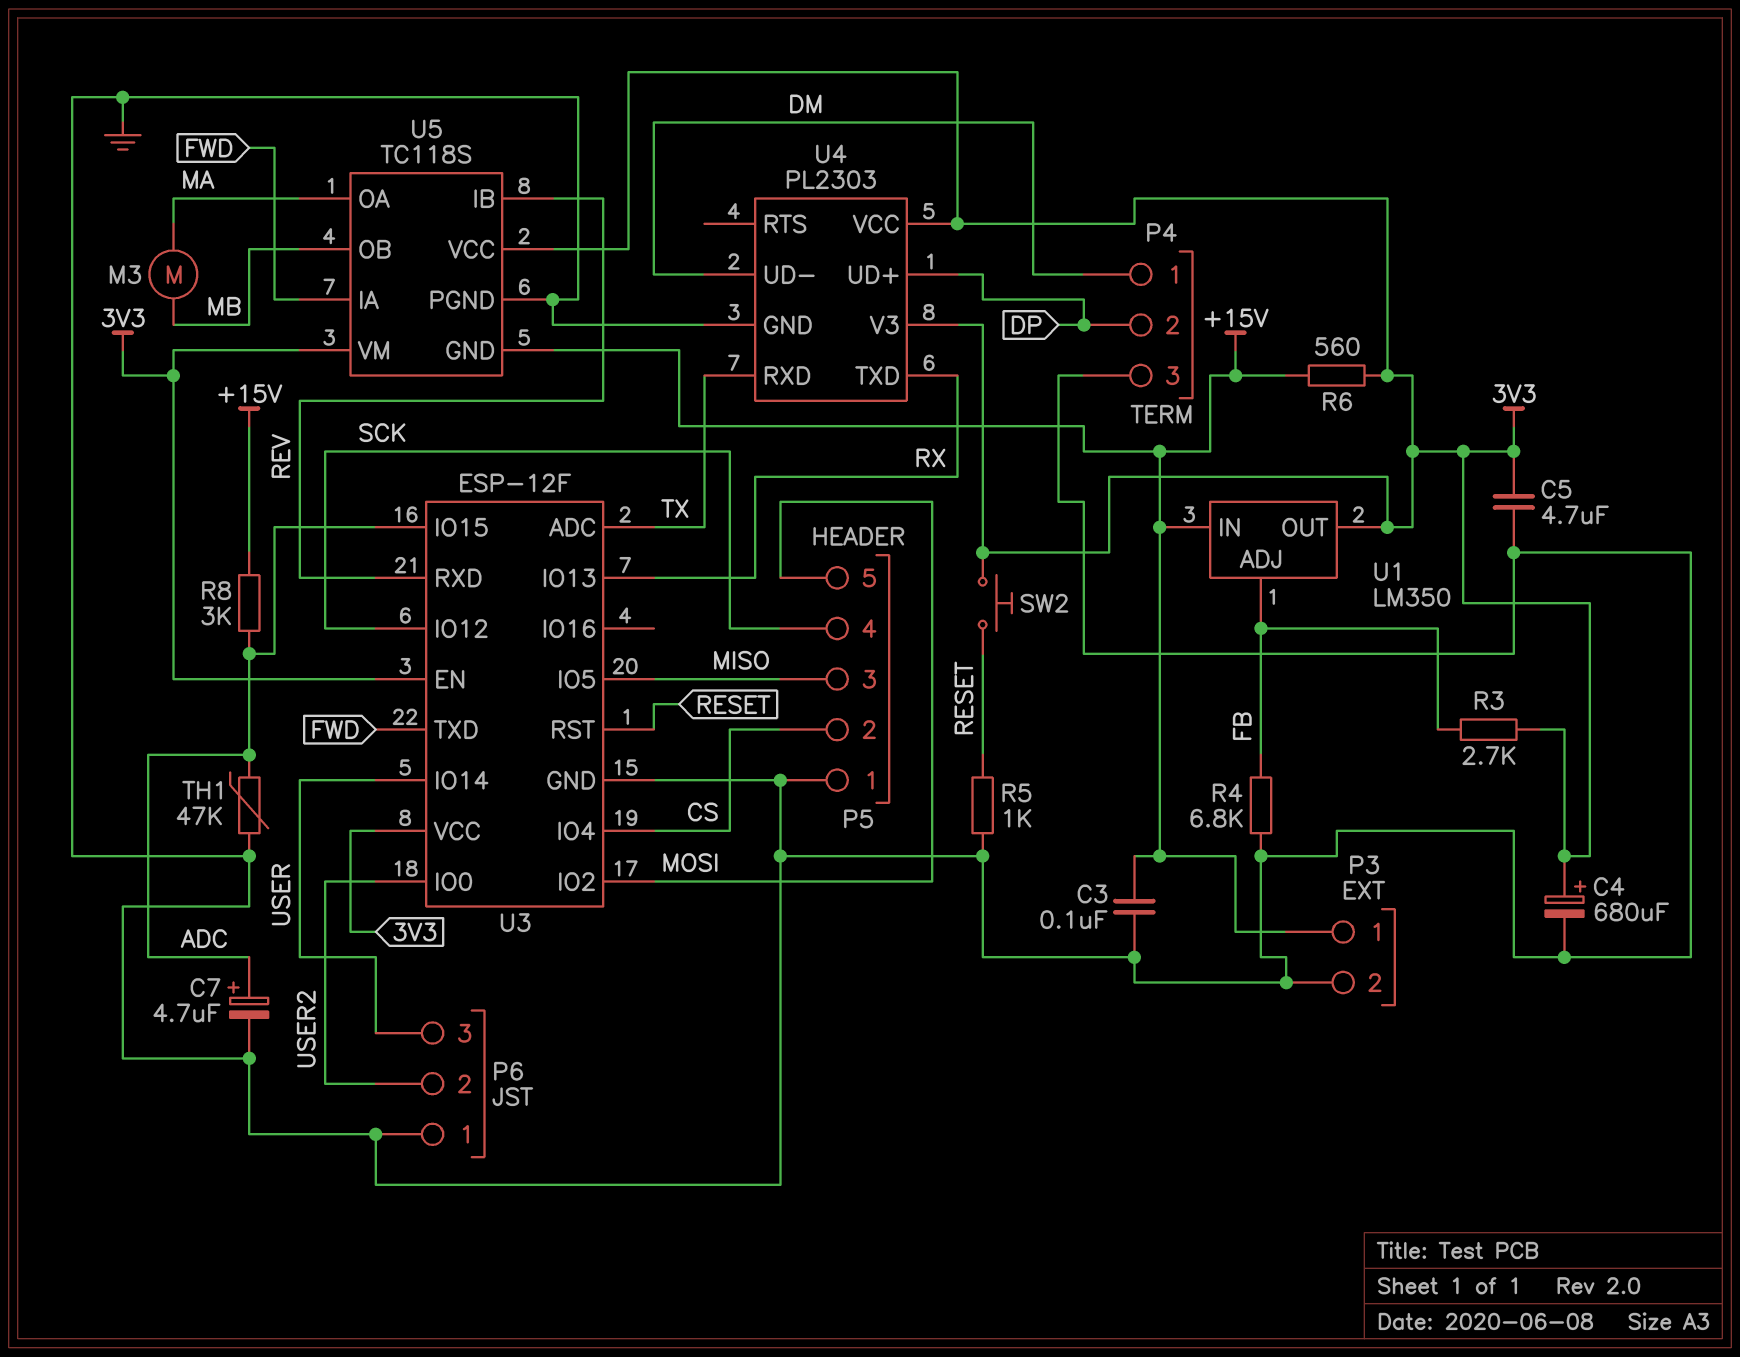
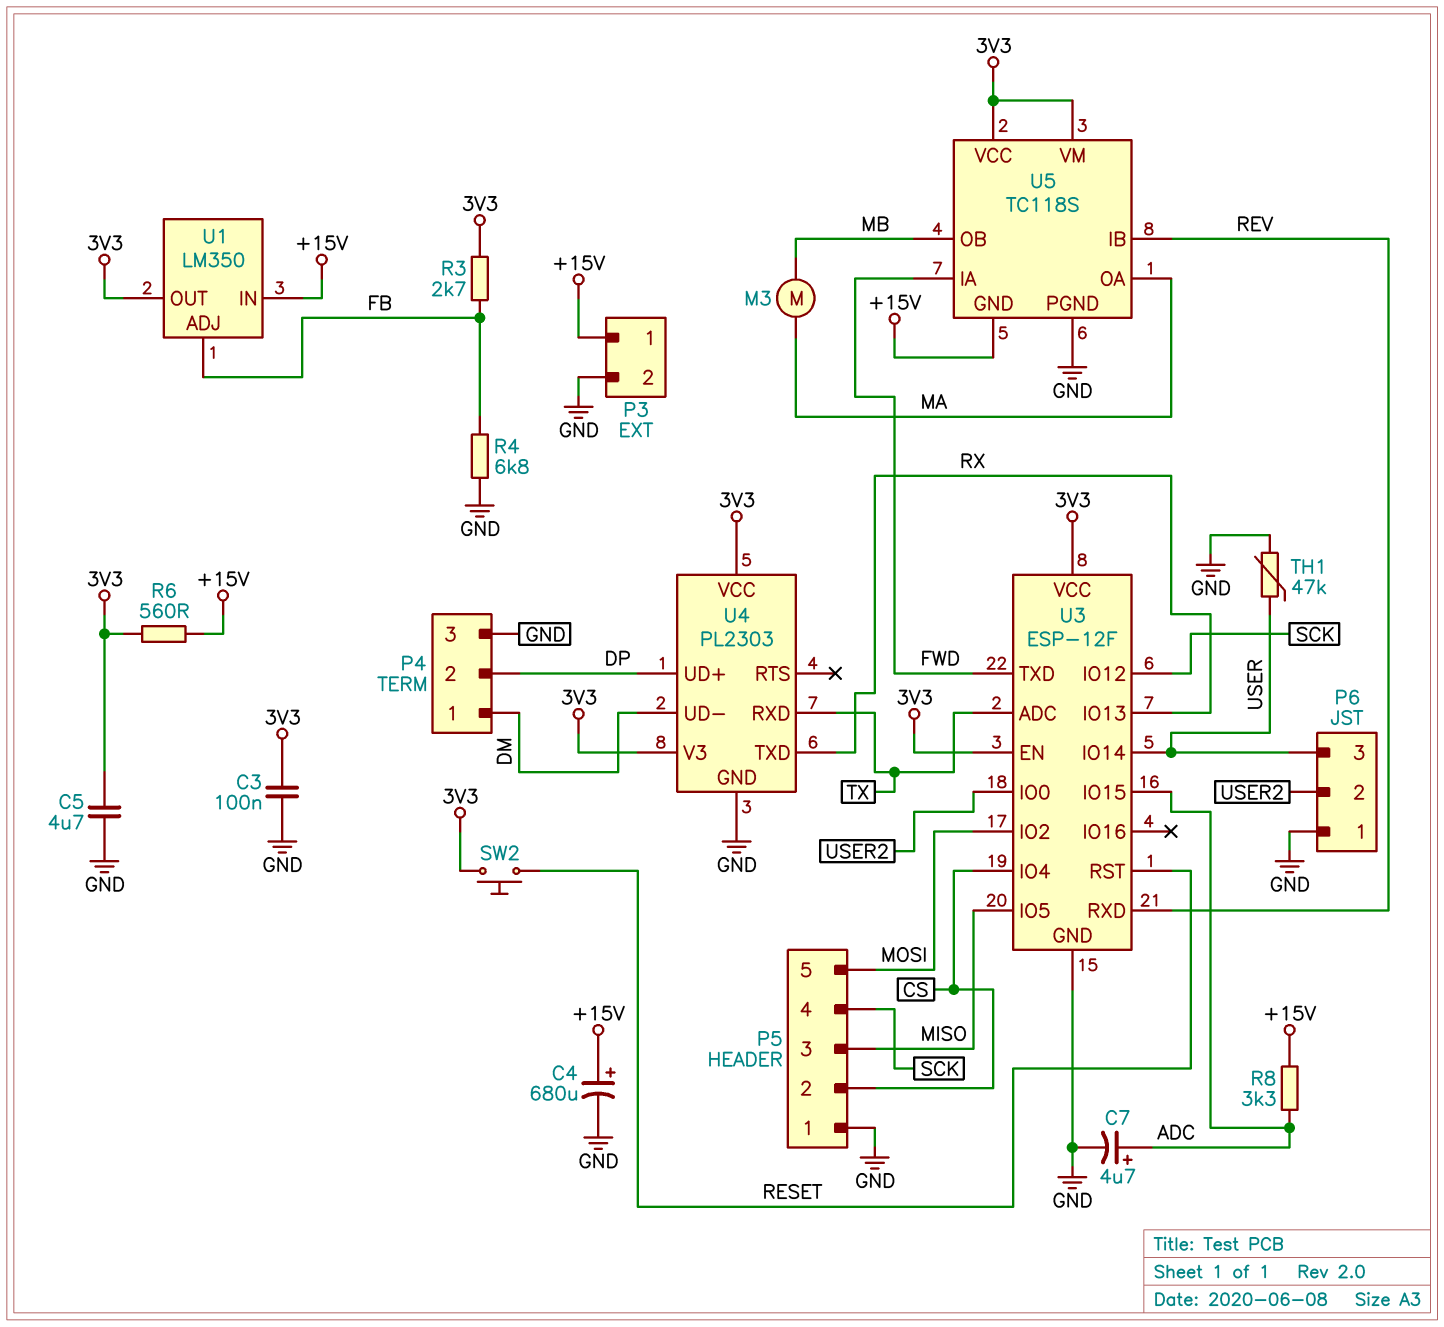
C3: 100nF (+15V, GND) -> 100nF (3V3, GND)
C4: 680uF (plus 3V3, minus GND) -> 680uF (plus +15V, minus GND)
R5: 1k (GND, RESET) -> none
R8: 3k (+15V, ADC) -> 3.3k (+15V, ADC)
TH1: 47k (ADC, GND) -> 47k (GND, USER)

